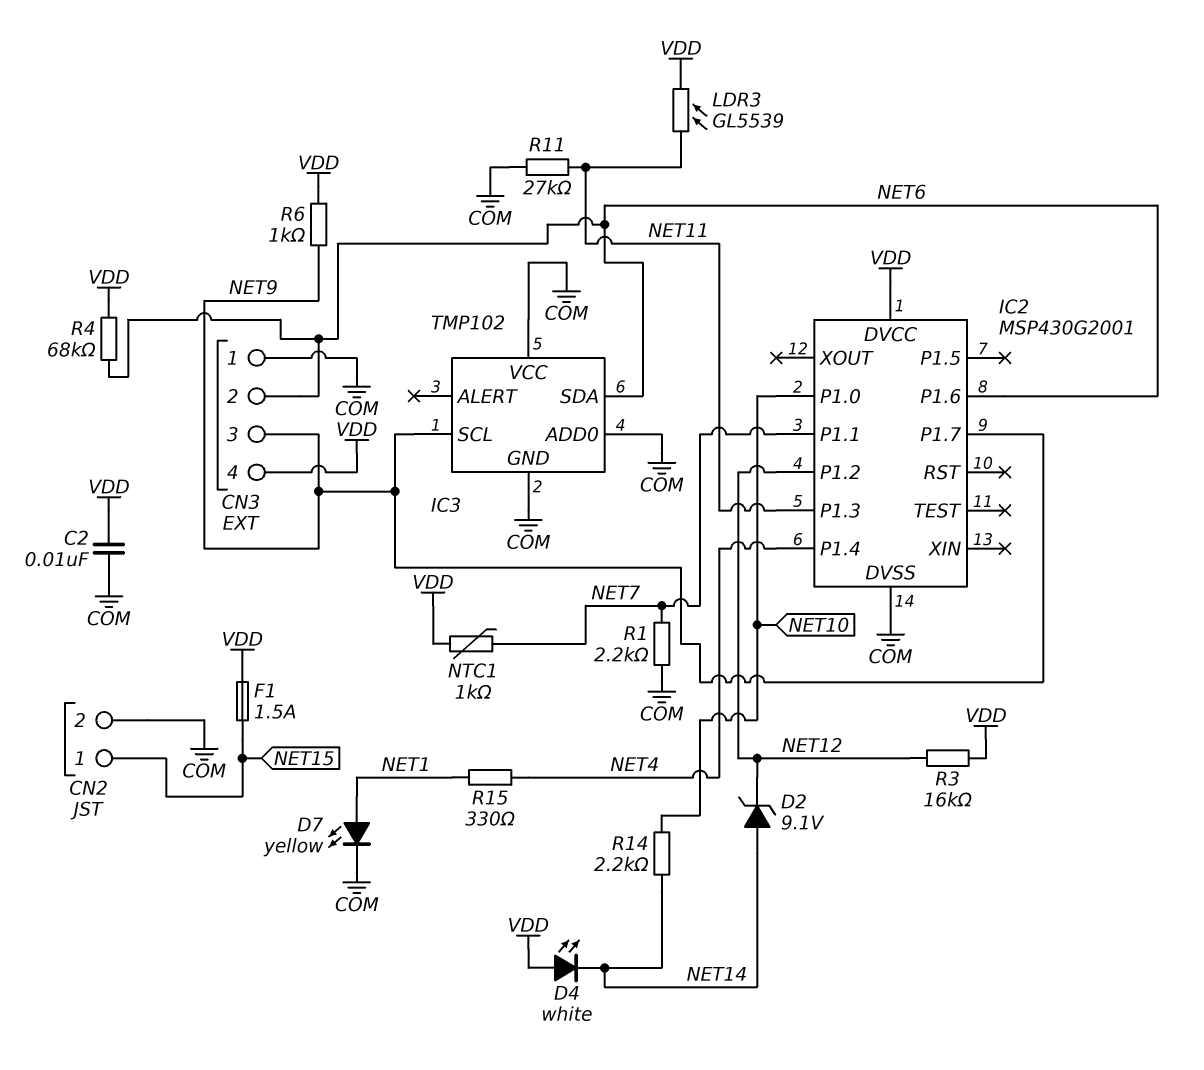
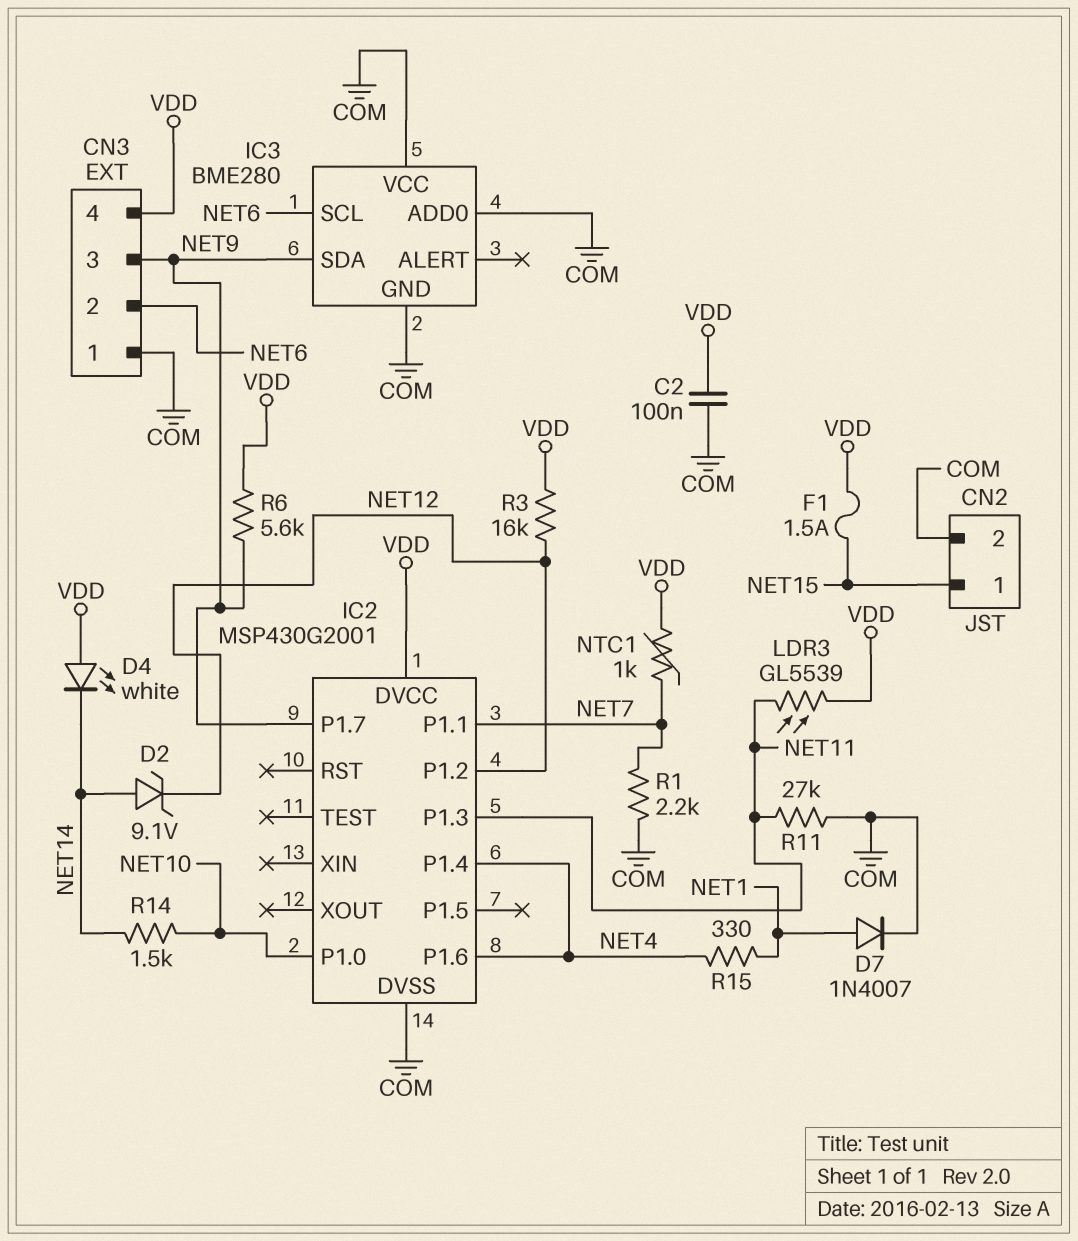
C2: 10nF (COM, VDD) -> 100nF (COM, VDD)
D7: LED yellow (A NET1, K COM) -> diode 1N4007 (A NET1, K COM)
IC2 pin P1.6: NET6 -> NET4
IC3: TMP102 -> BME280
IC3 pin SCL: NET9 -> NET6
IC3 pin SDA: NET6 -> NET9
R4: 68k (NET6, VDD) -> none
R6: 1k (NET9, VDD) -> 5.6k (NET9, VDD)
R14: 2.2k (NET10, NET14) -> 1.5k (NET10, NET14)

